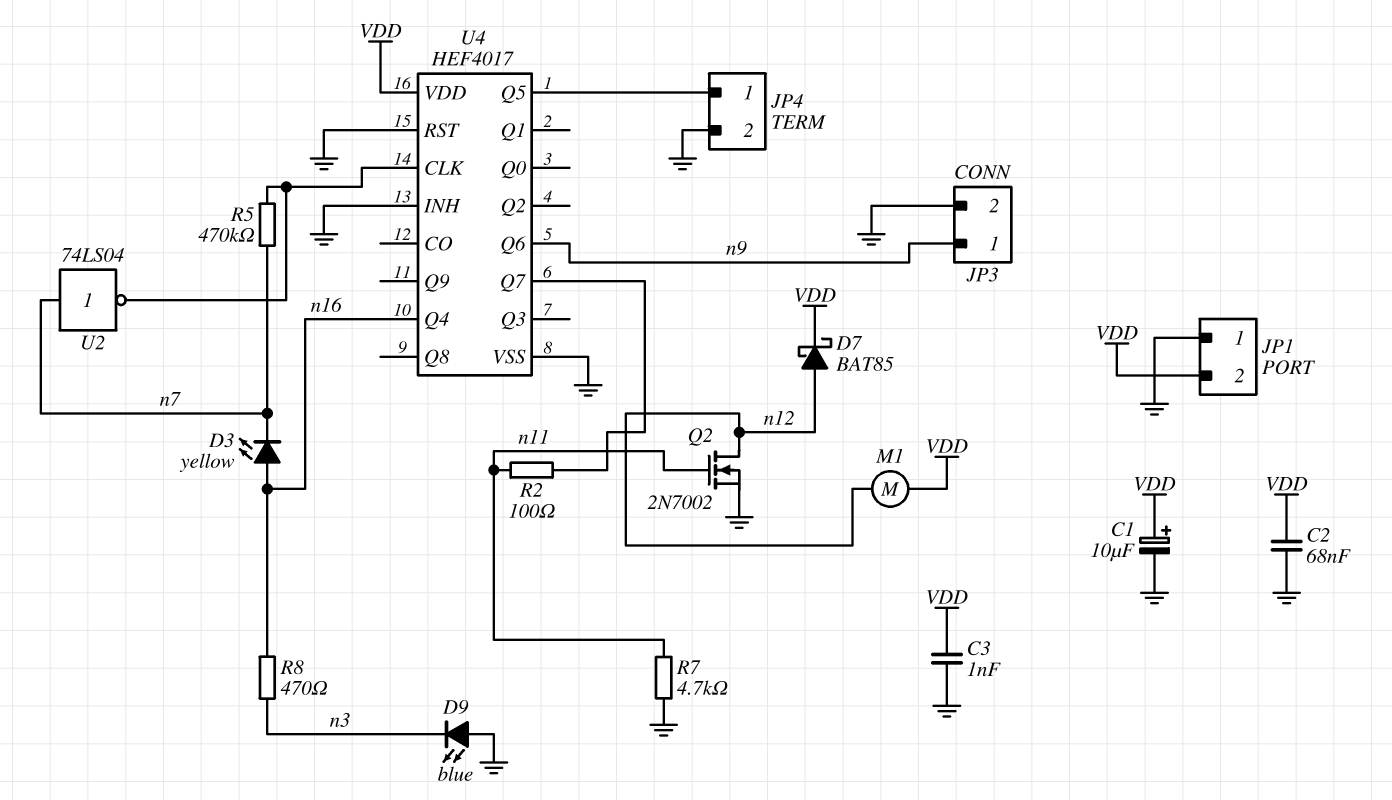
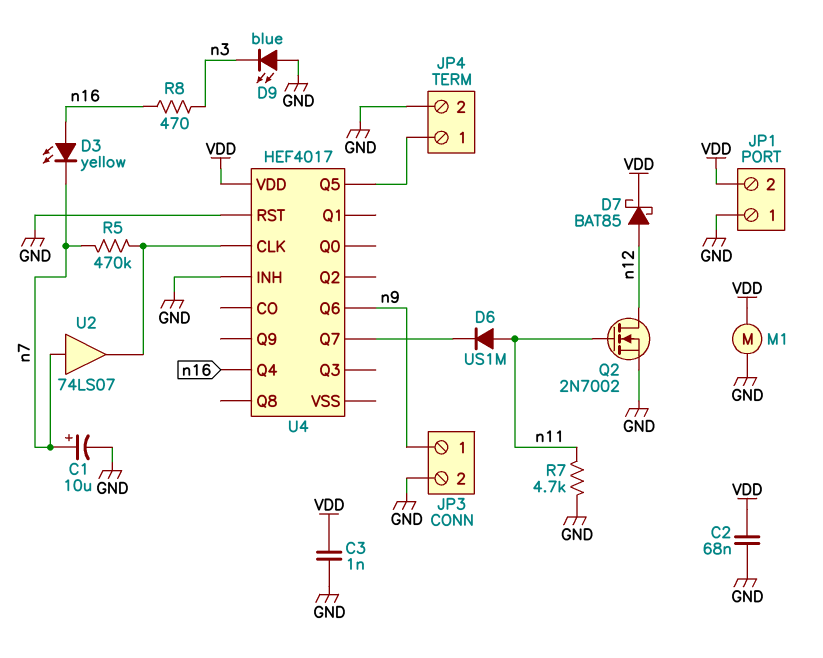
C1: 10uF (plus VDD, minus GND) -> 10uF (plus n7, minus GND)
D6: none -> diode US1M (A n11, K U4/Q7)
M1: motor (VDD, n12) -> motor (GND, VDD)
R2: 100 (U4/Q7, n11) -> none
U2: NOT 74LS04 (in n7, out U4/CLK) -> buffer 74LS07 (in n7, out U4/CLK)
U4 pin VSS: GND -> none

